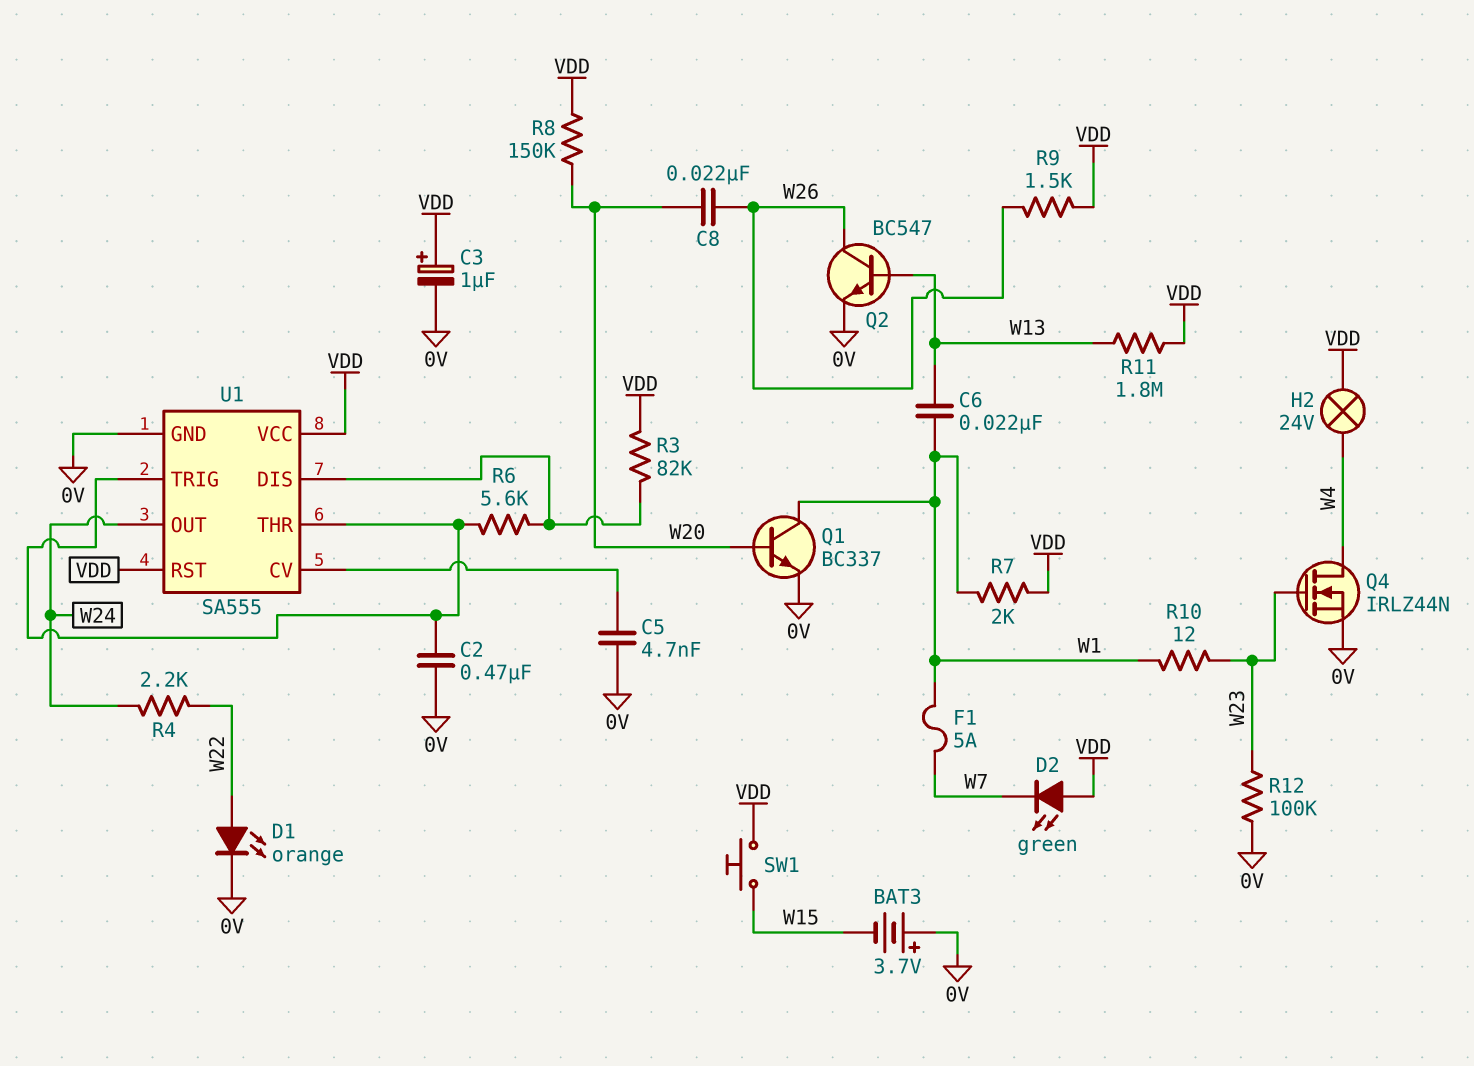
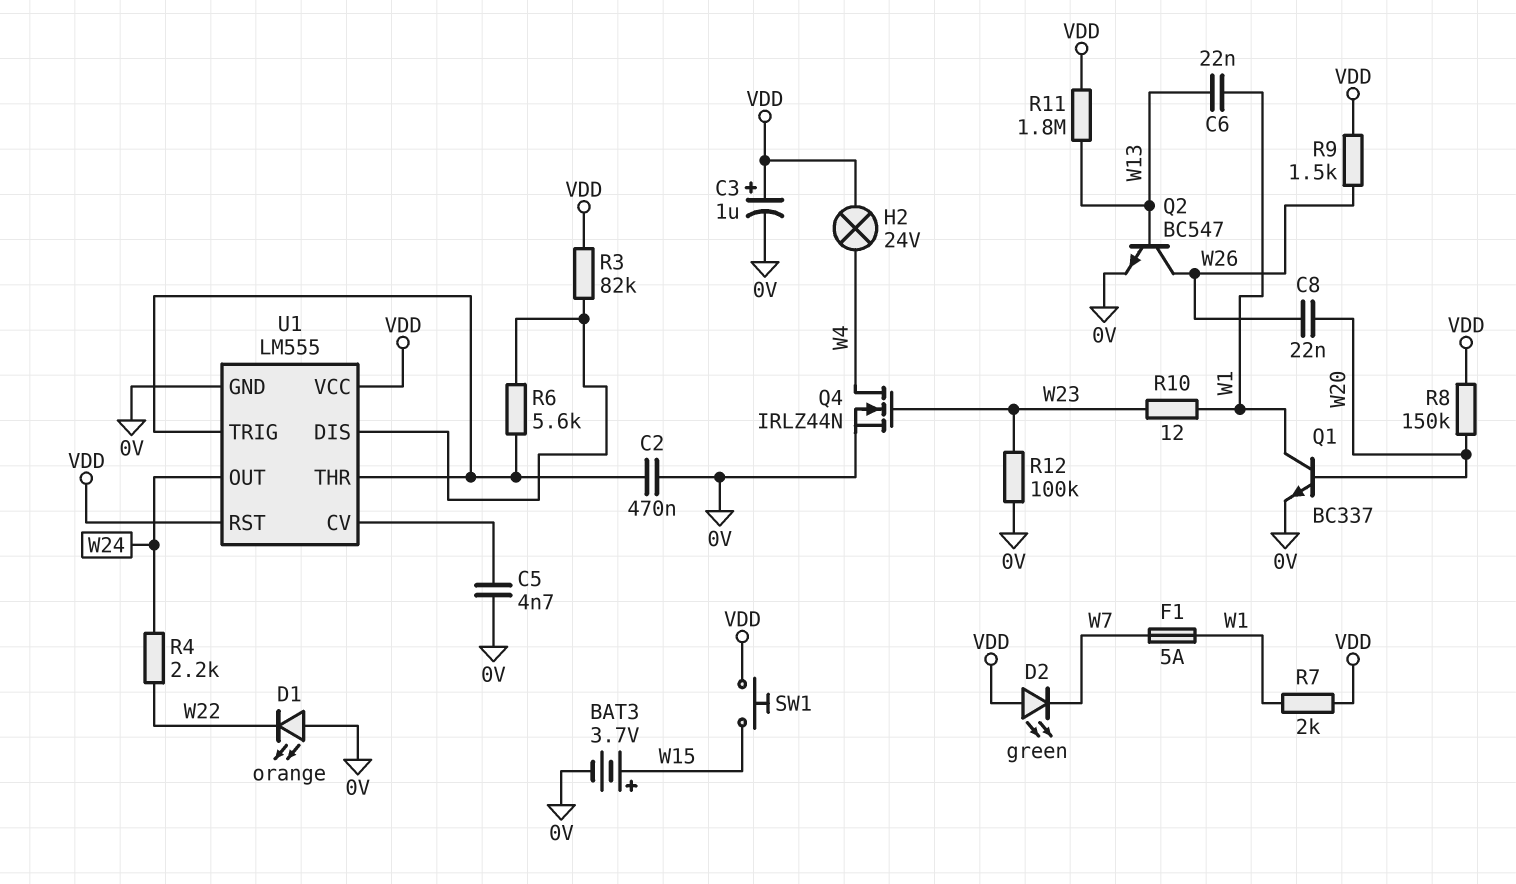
BAT3: 3.7V (plus 0V, minus W15) -> 3.7V (plus W15, minus 0V)
D1: LED orange (A W22, K 0V) -> LED orange (A 0V, K W22)
U1: SA555 -> LM555

